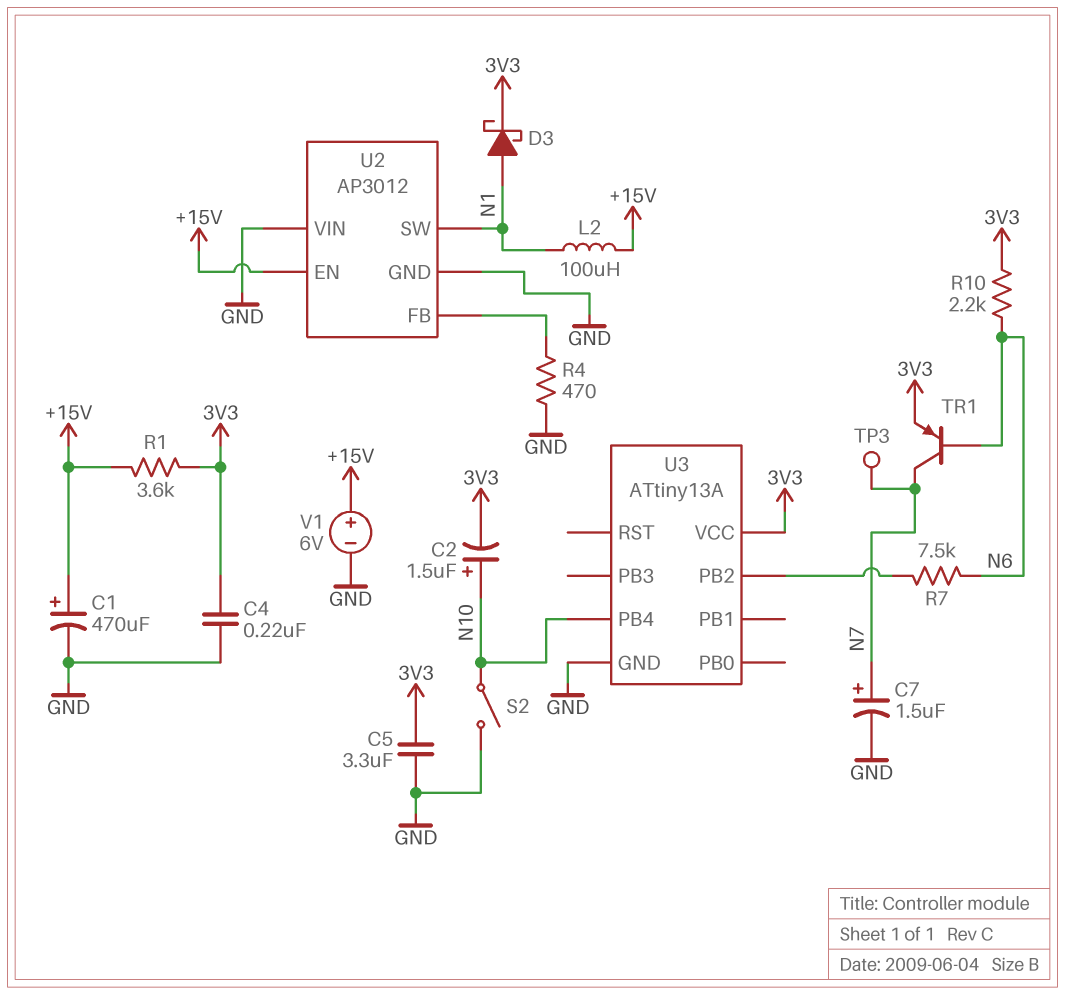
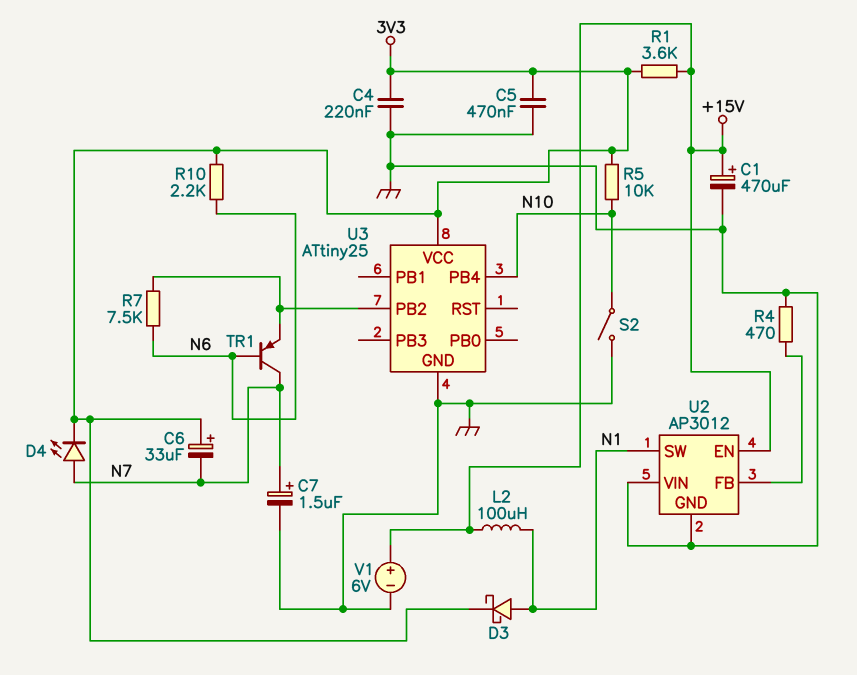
C2: 1.5uF (plus N10, minus 3V3) -> none
C5: 3.3uF (3V3, GND) -> 470nF (3V3, GND)
C6: none -> 33uF (plus 3V3, minus N7)
D4: none -> LED (A N7, K 3V3)
R5: none -> 10k (3V3, N10)
TP3: test point (N7) -> none
TR1: PNP (B N6, C N7, E 3V3) -> PNP (B N6, C N7, E U3/PB2)
U3: ATtiny13A -> ATtiny25

